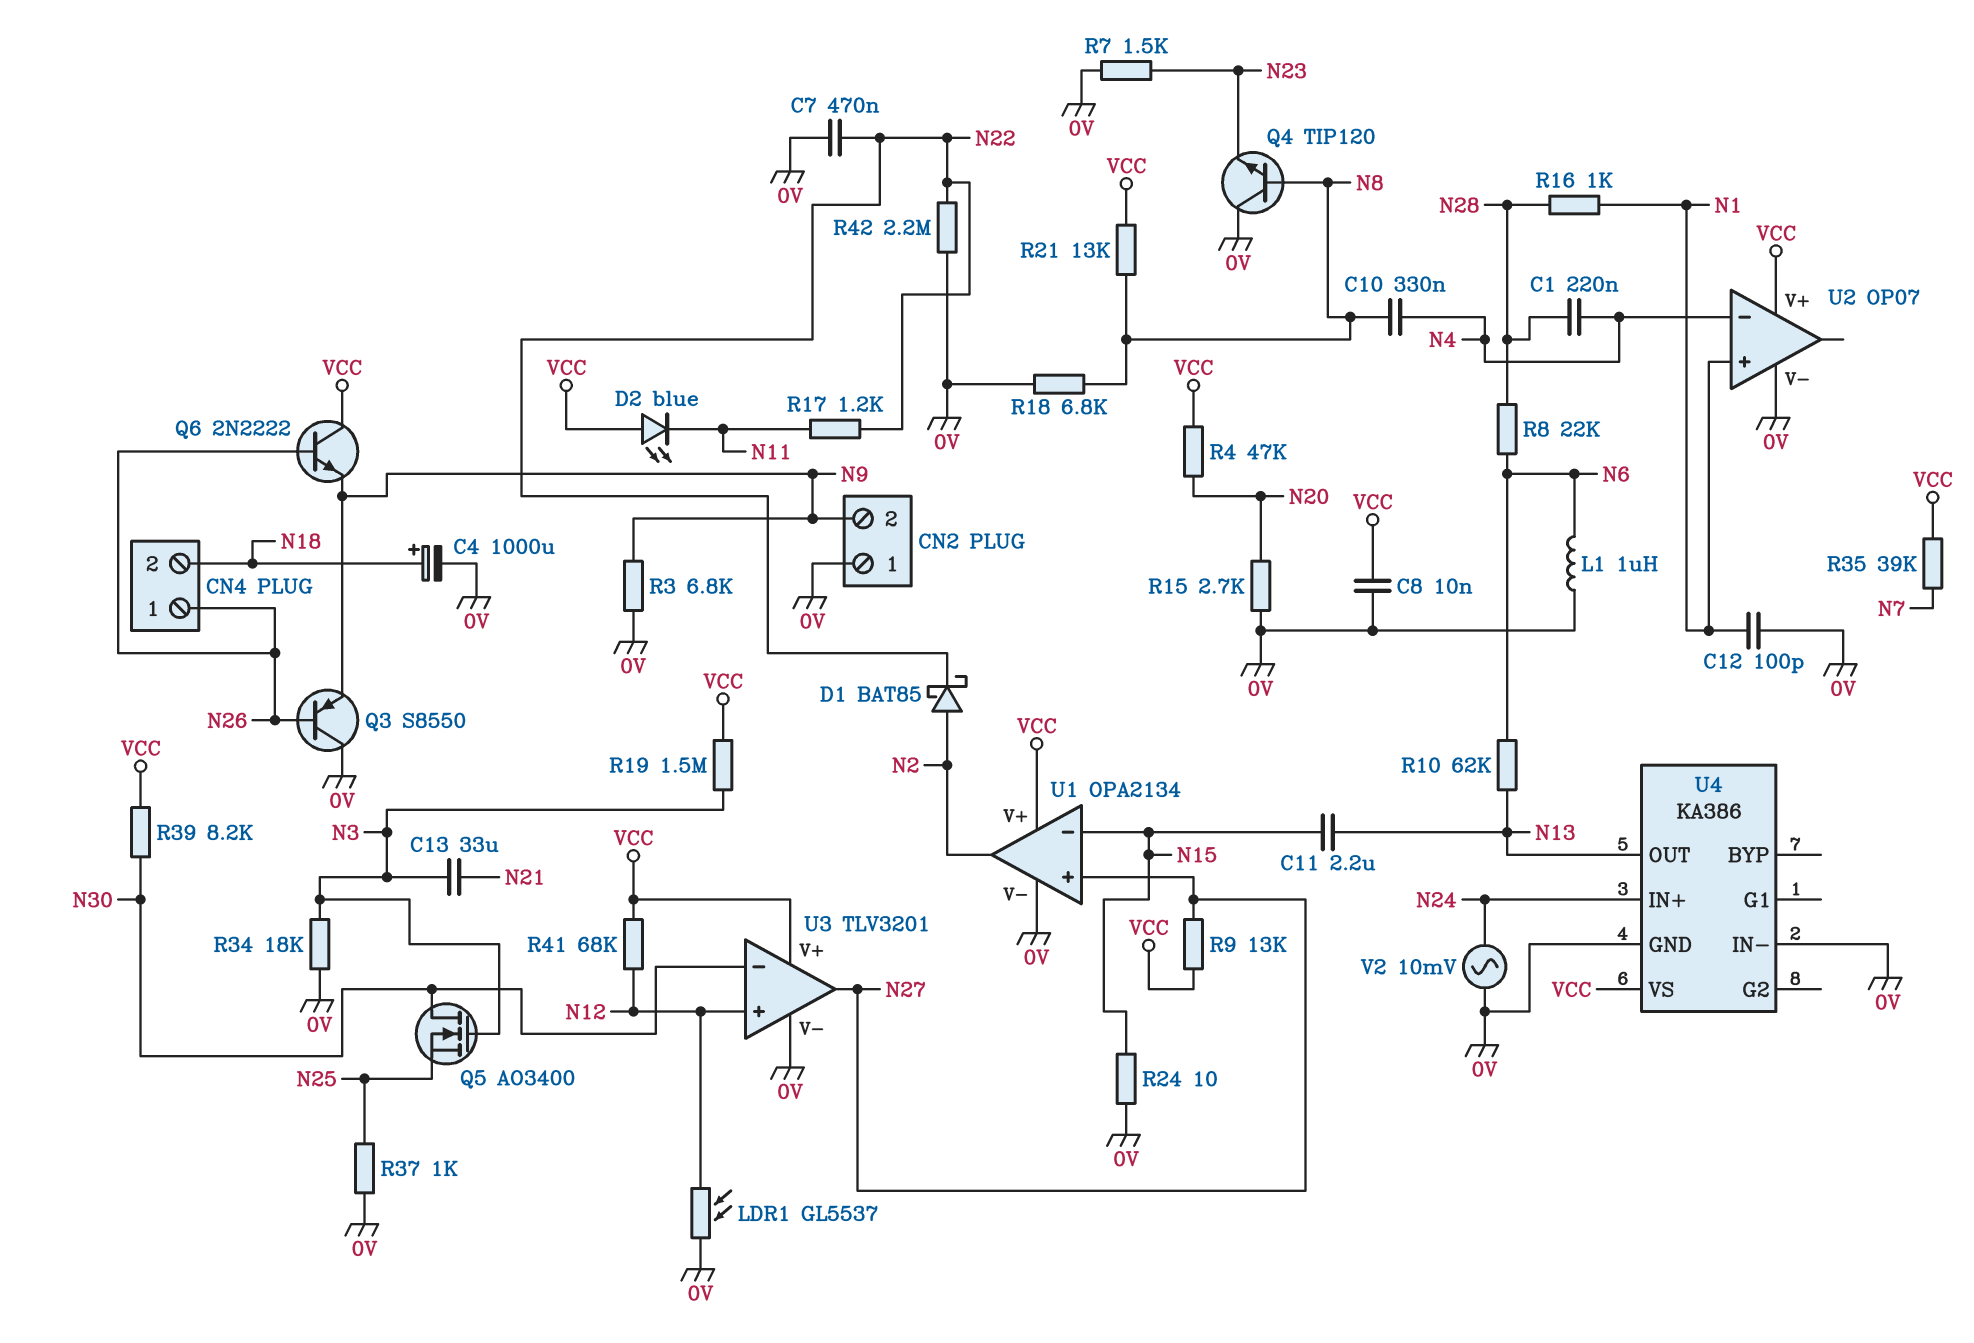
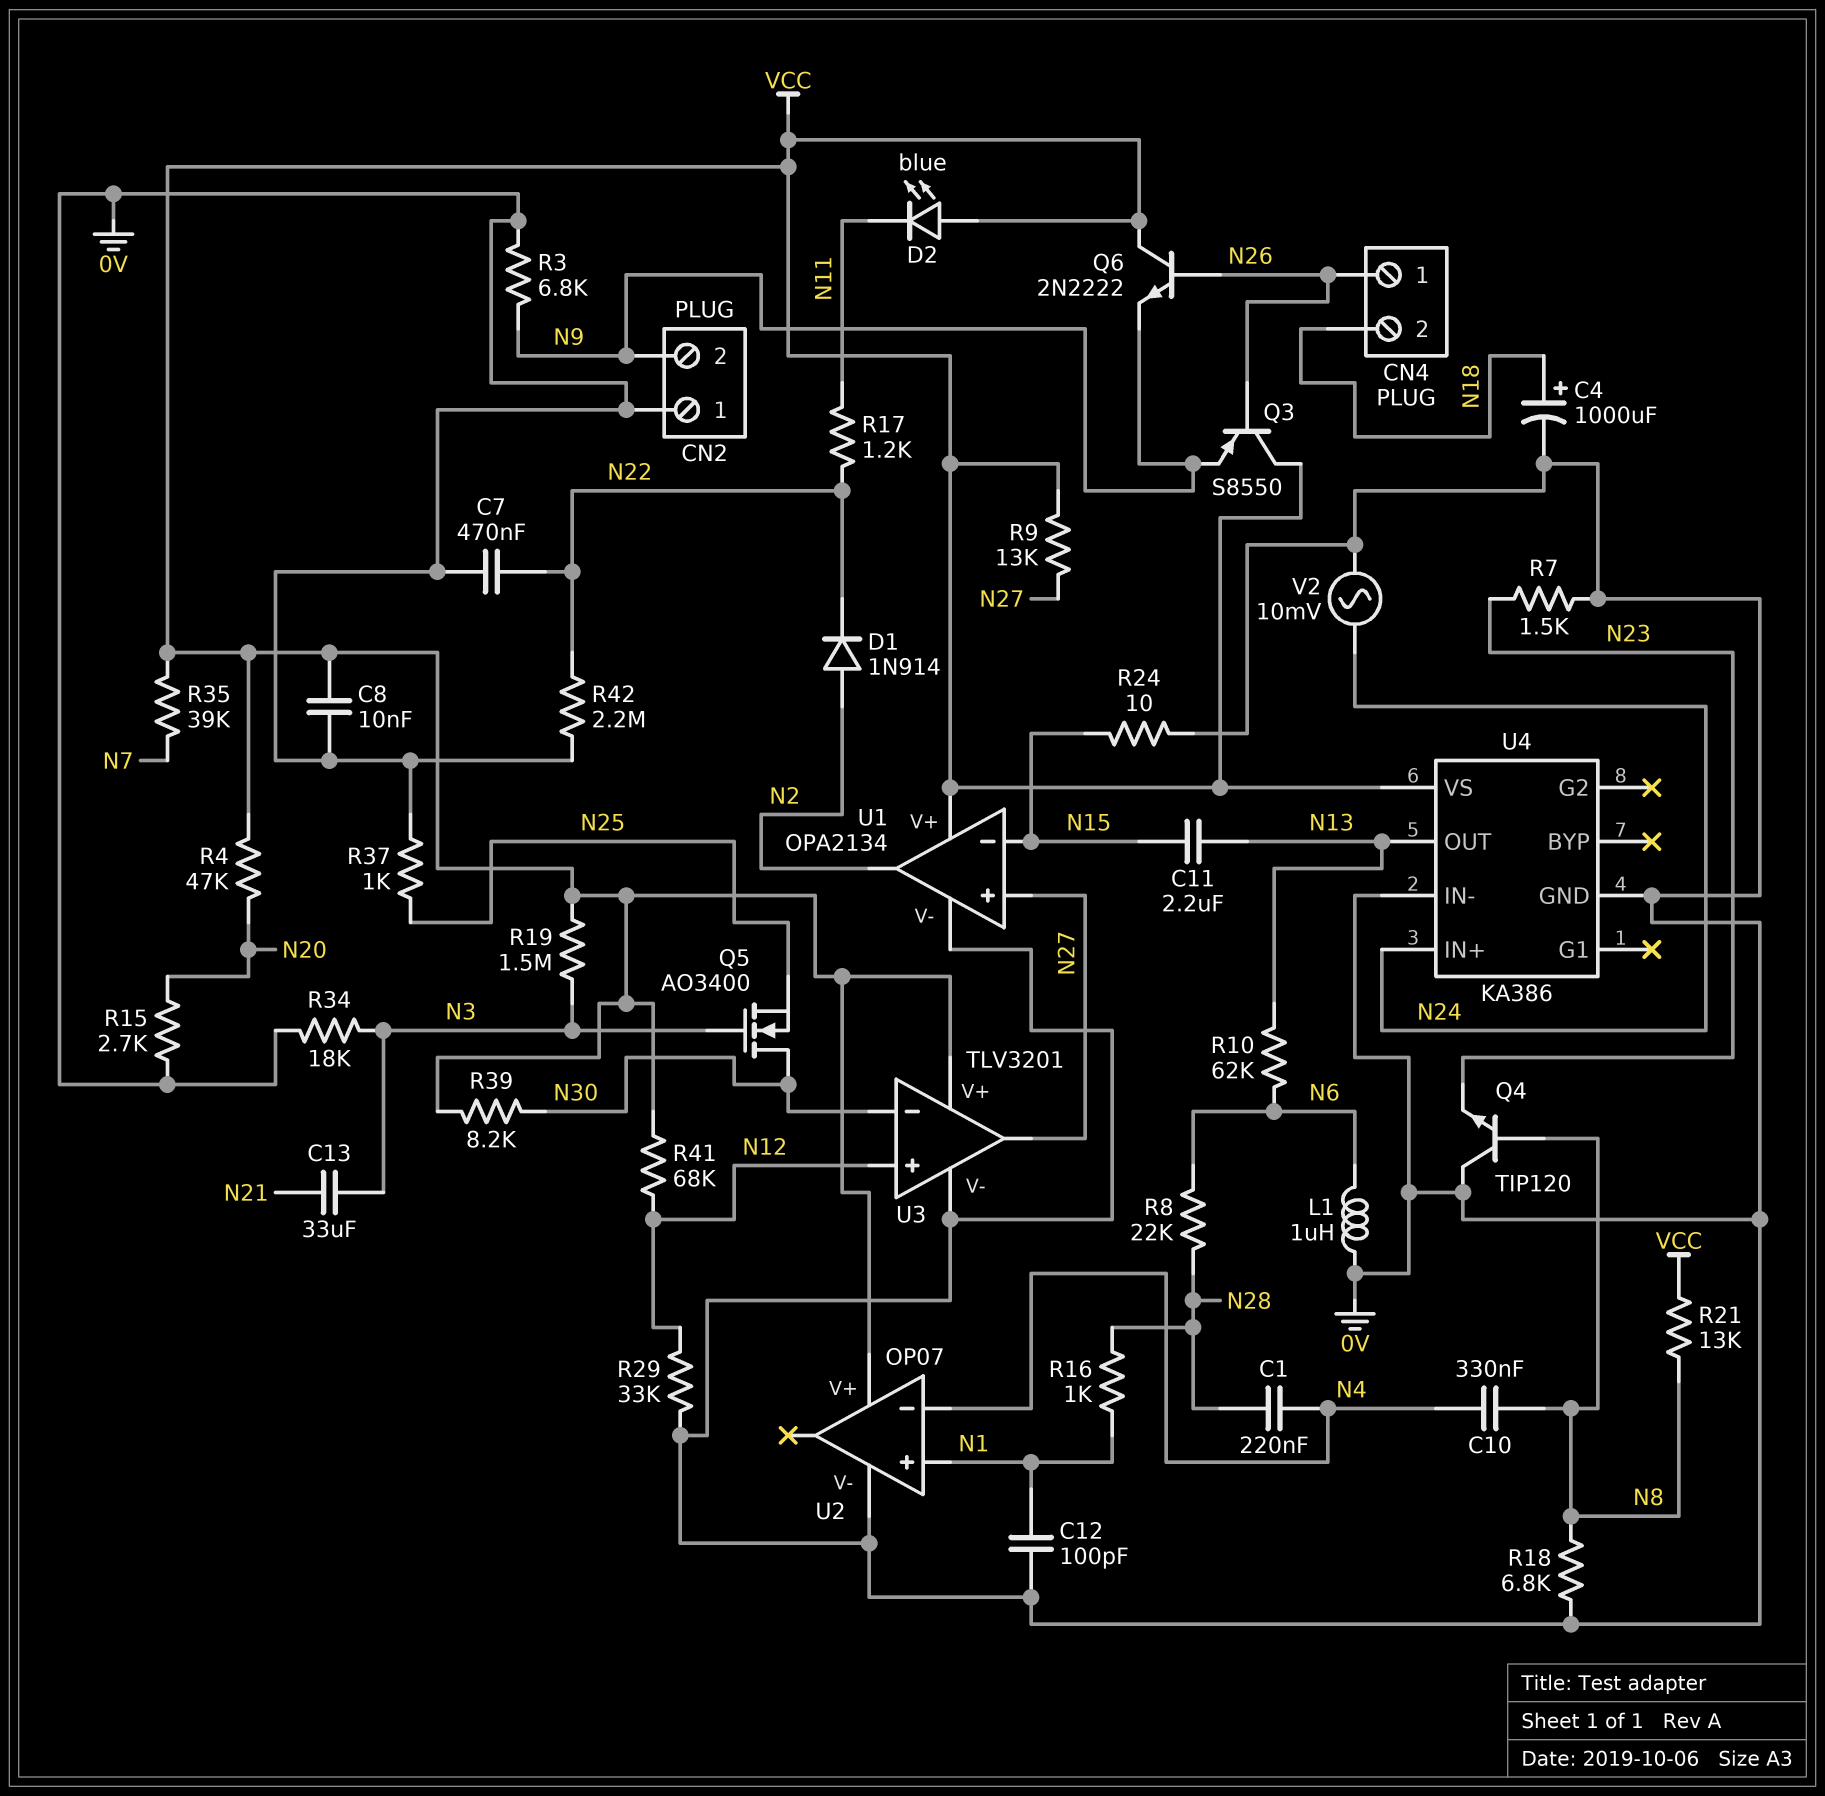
D1: schottky BAT85 (A N2, K N22) -> diode 1N914 (A N2, K N22)
LDR1: GL5537 (0V, N12) -> none
Q3: PNP S8550 (B N26, C 0V, E N9) -> PNP S8550 (B N26, C VCC, E N9)
R29: none -> 33k (0V, N12)

